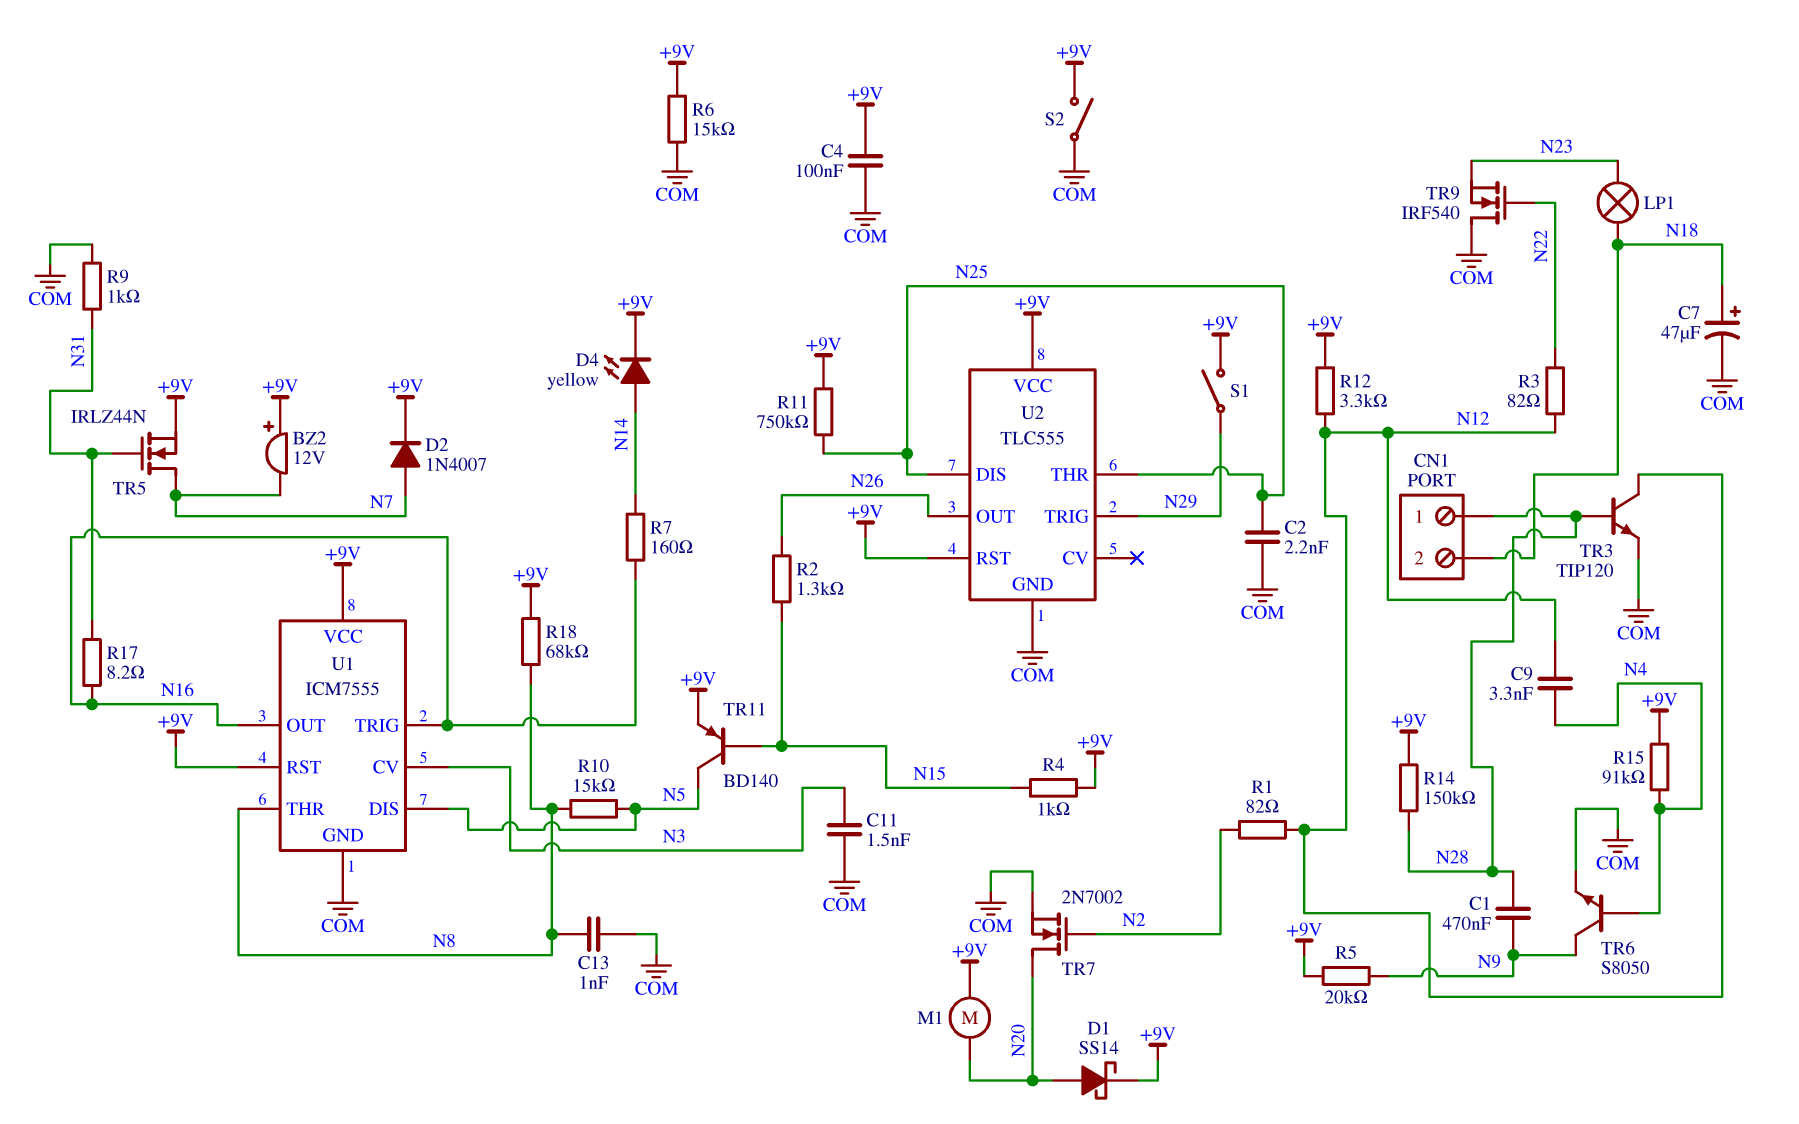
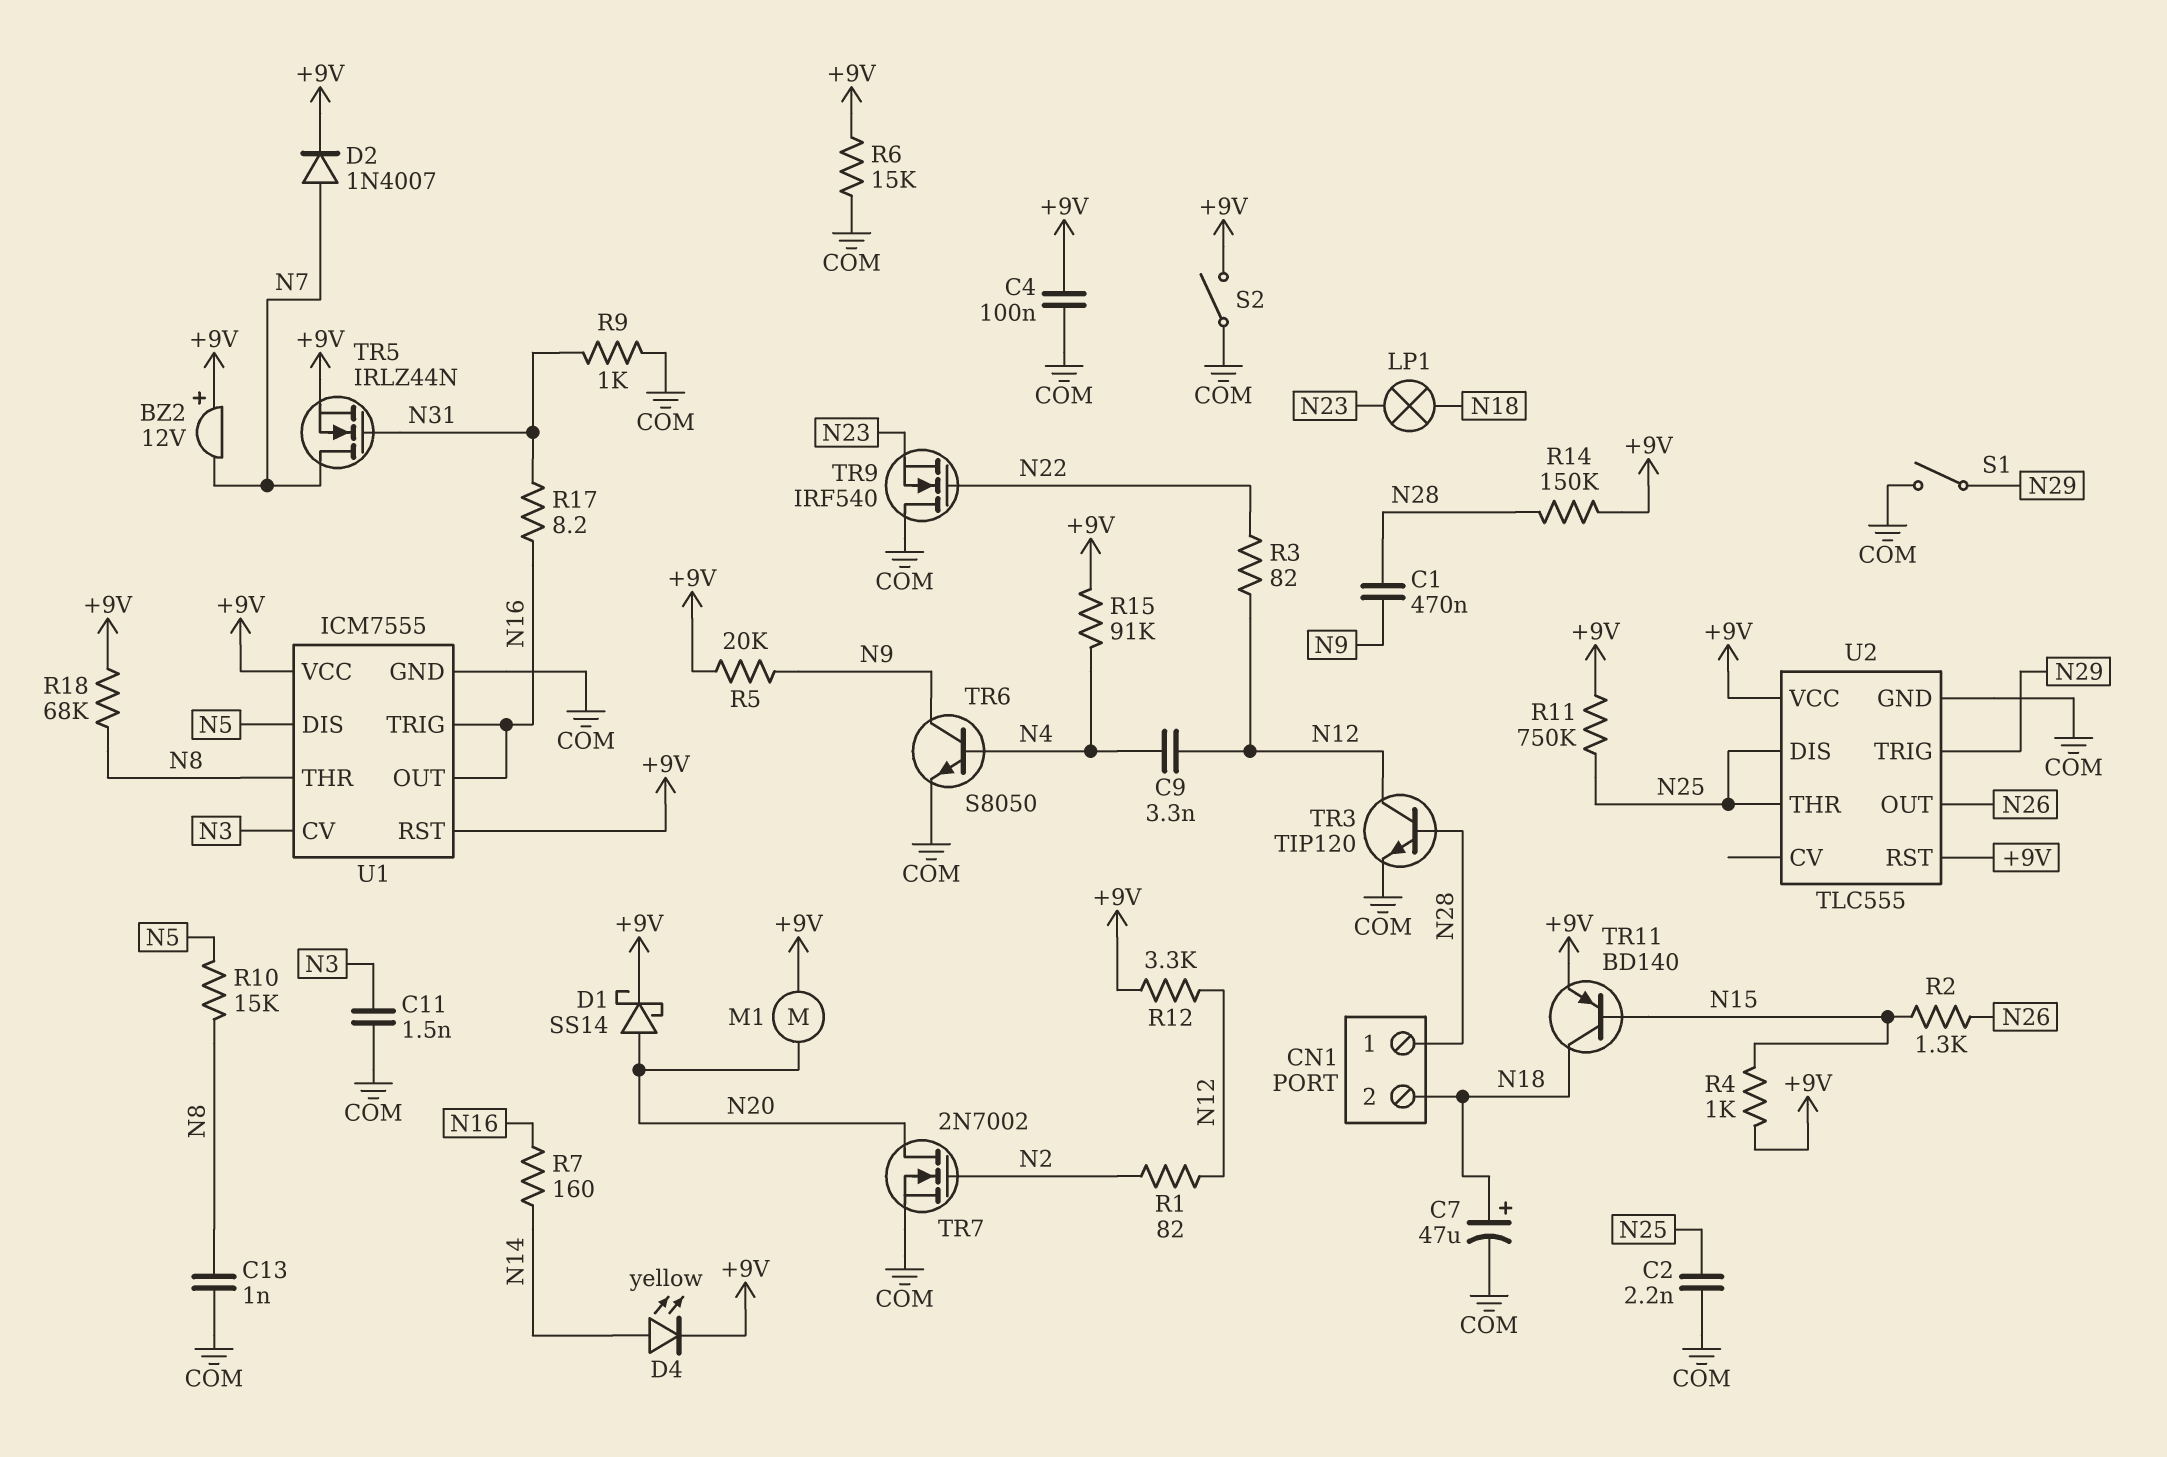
S1: switch (+9V, N29) -> switch (COM, N29)
TR11: PNP BD140 (B N15, C N5, E +9V) -> PNP BD140 (B N15, C N18, E +9V)

